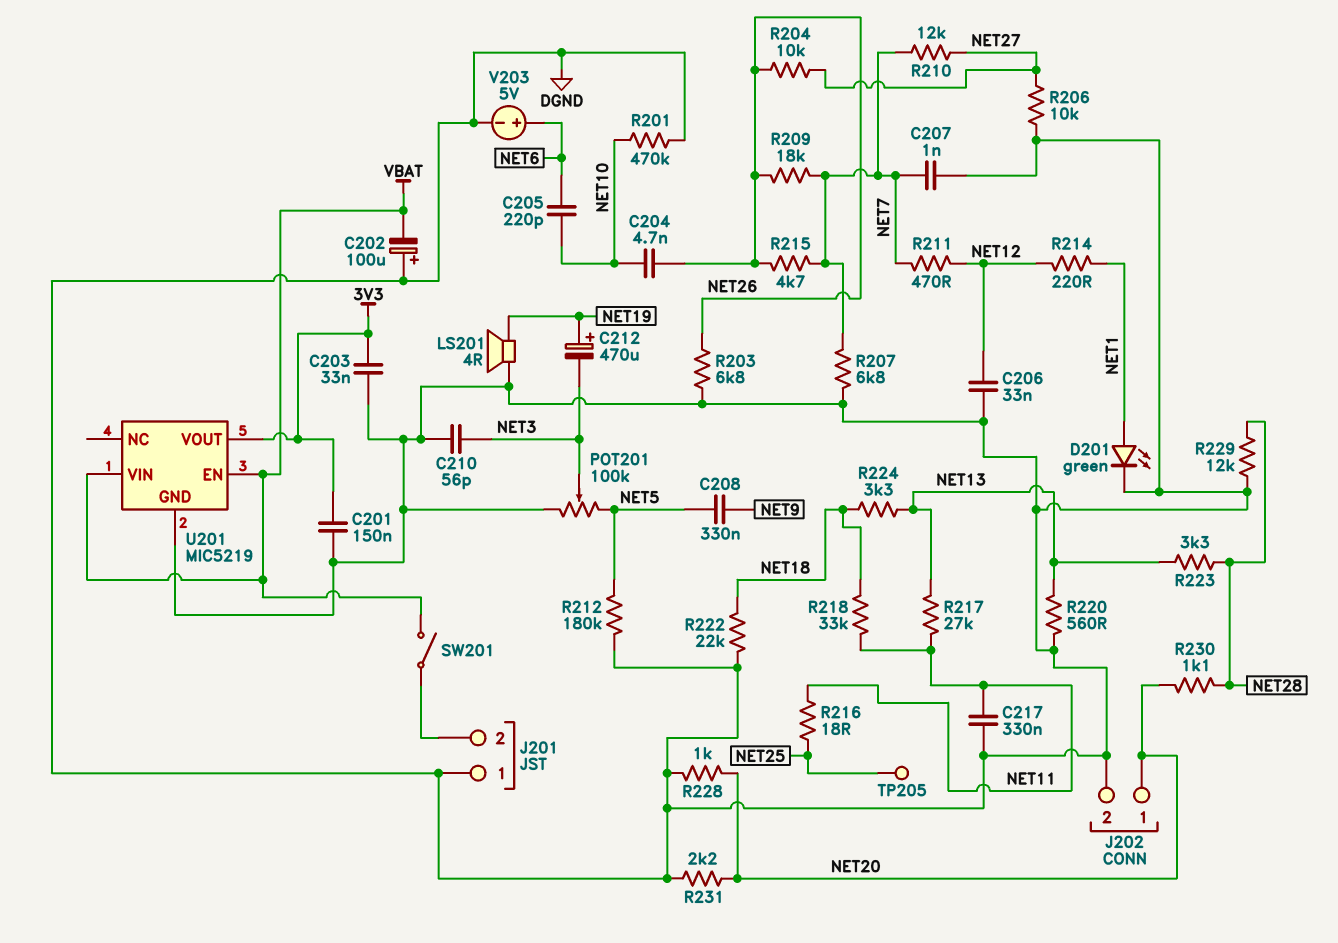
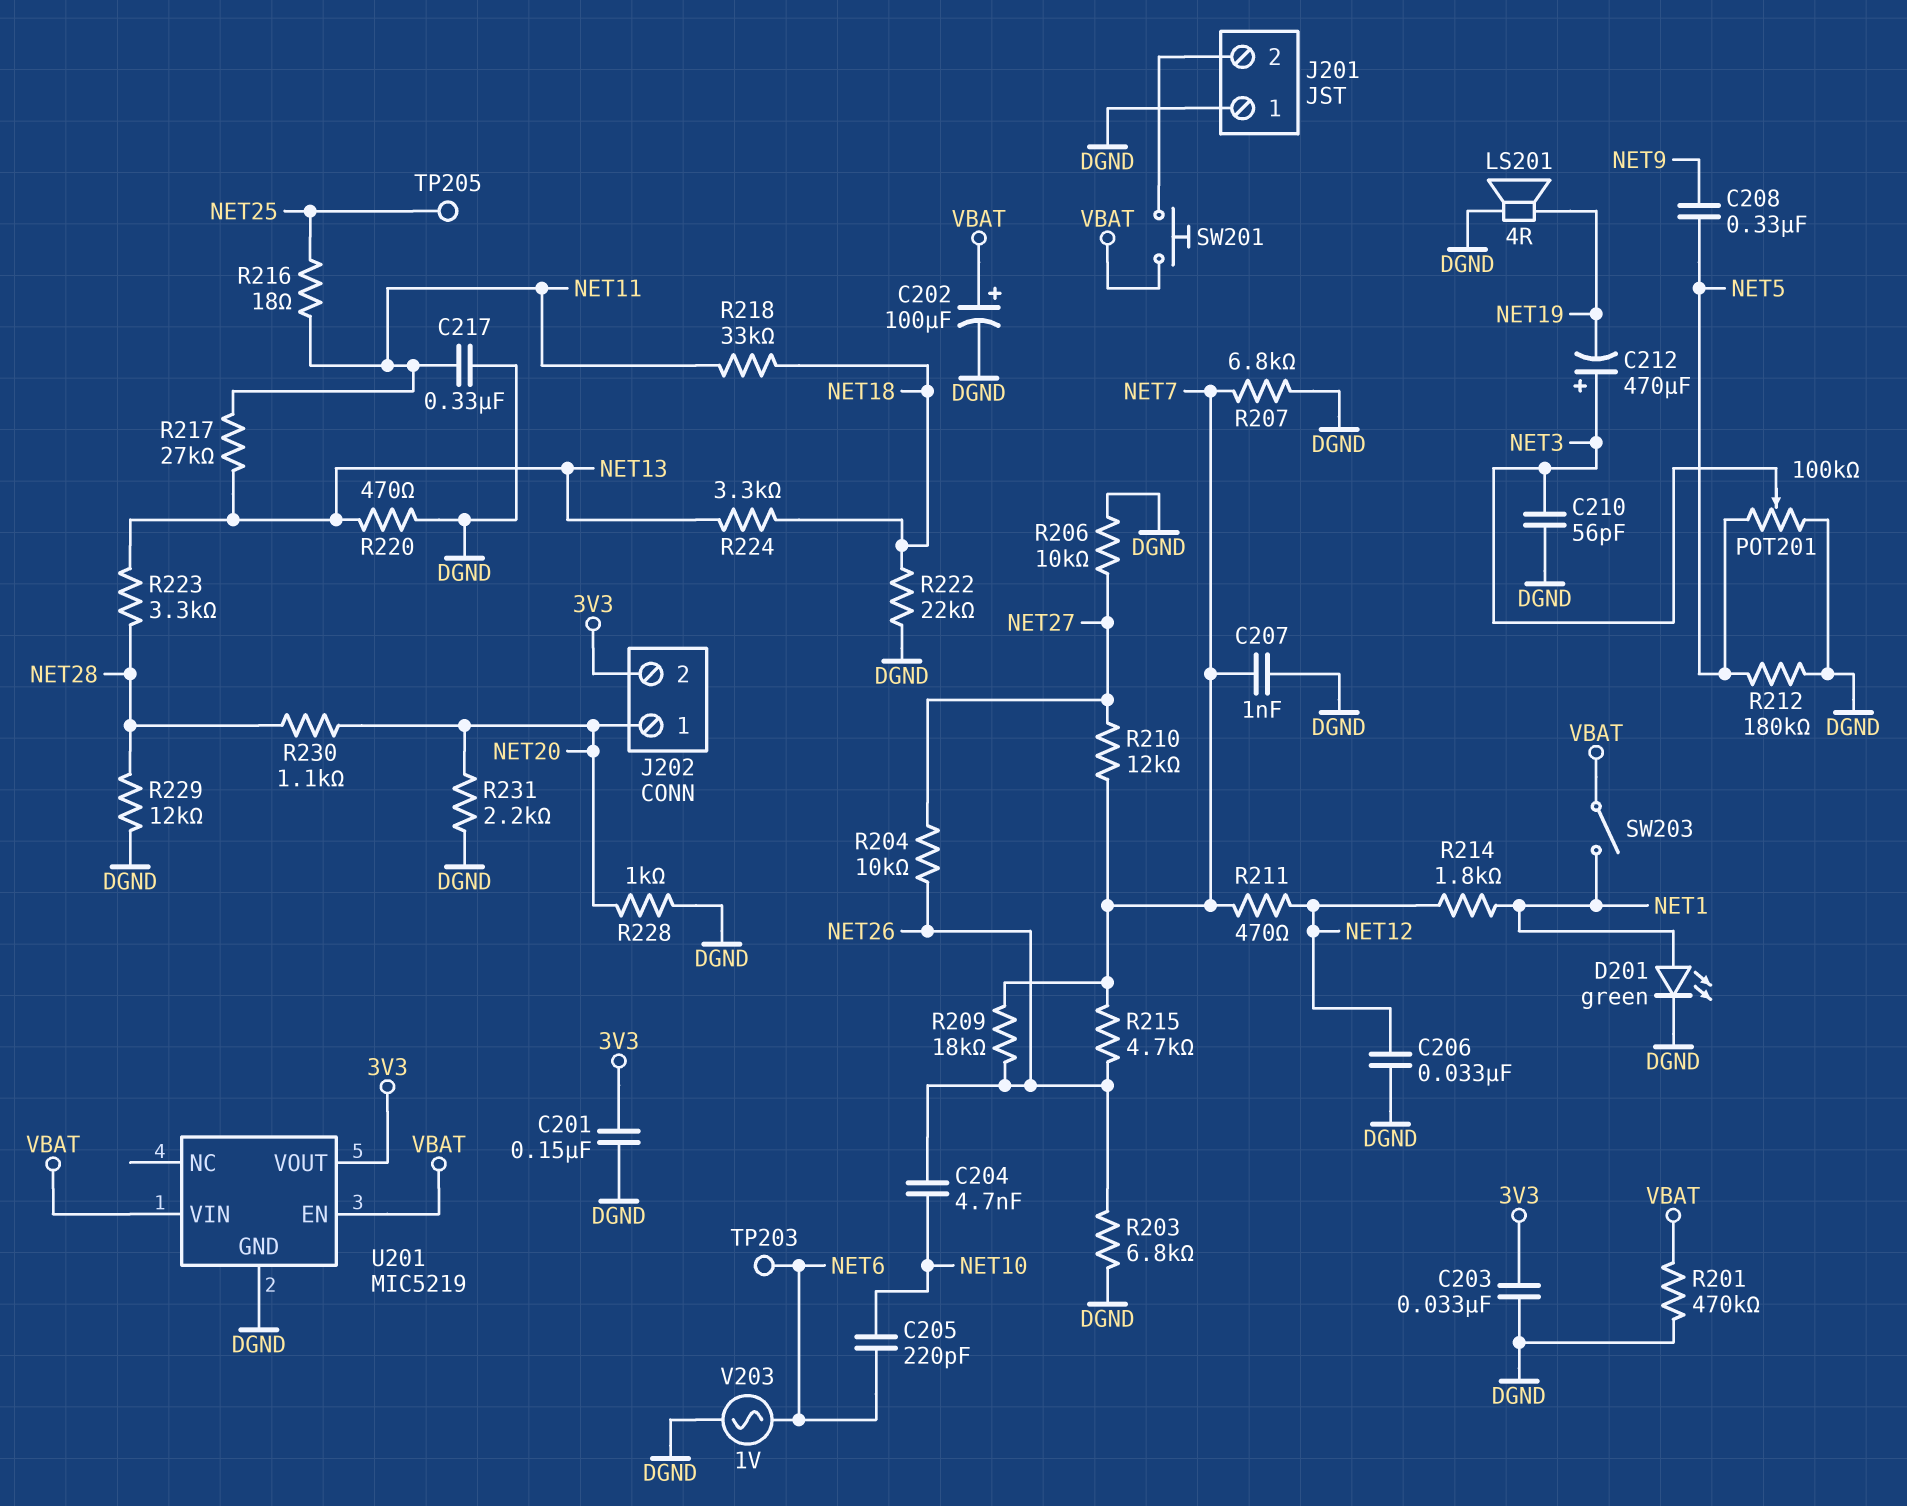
C202: 100uF (plus DGND, minus VBAT) -> 100uF (plus VBAT, minus DGND)
C212: 470uF (plus NET19, minus NET3) -> 470uF (plus NET3, minus NET19)
J202 pin 2: DGND -> 3V3
R201: 470k (DGND, NET10) -> 470k (DGND, VBAT)
R214: 220 (NET1, NET12) -> 1.8k (NET1, NET12)
R220: 560 (DGND, NET13) -> 470 (DGND, NET13)
SW201: switch (J201/2, VBAT) -> button (J201/2, VBAT)
SW203: none -> switch (NET1, VBAT)
TP203: none -> test point (NET6)
V203: 5V (plus NET6, minus DGND) -> AC 1V (DGND, NET6)

